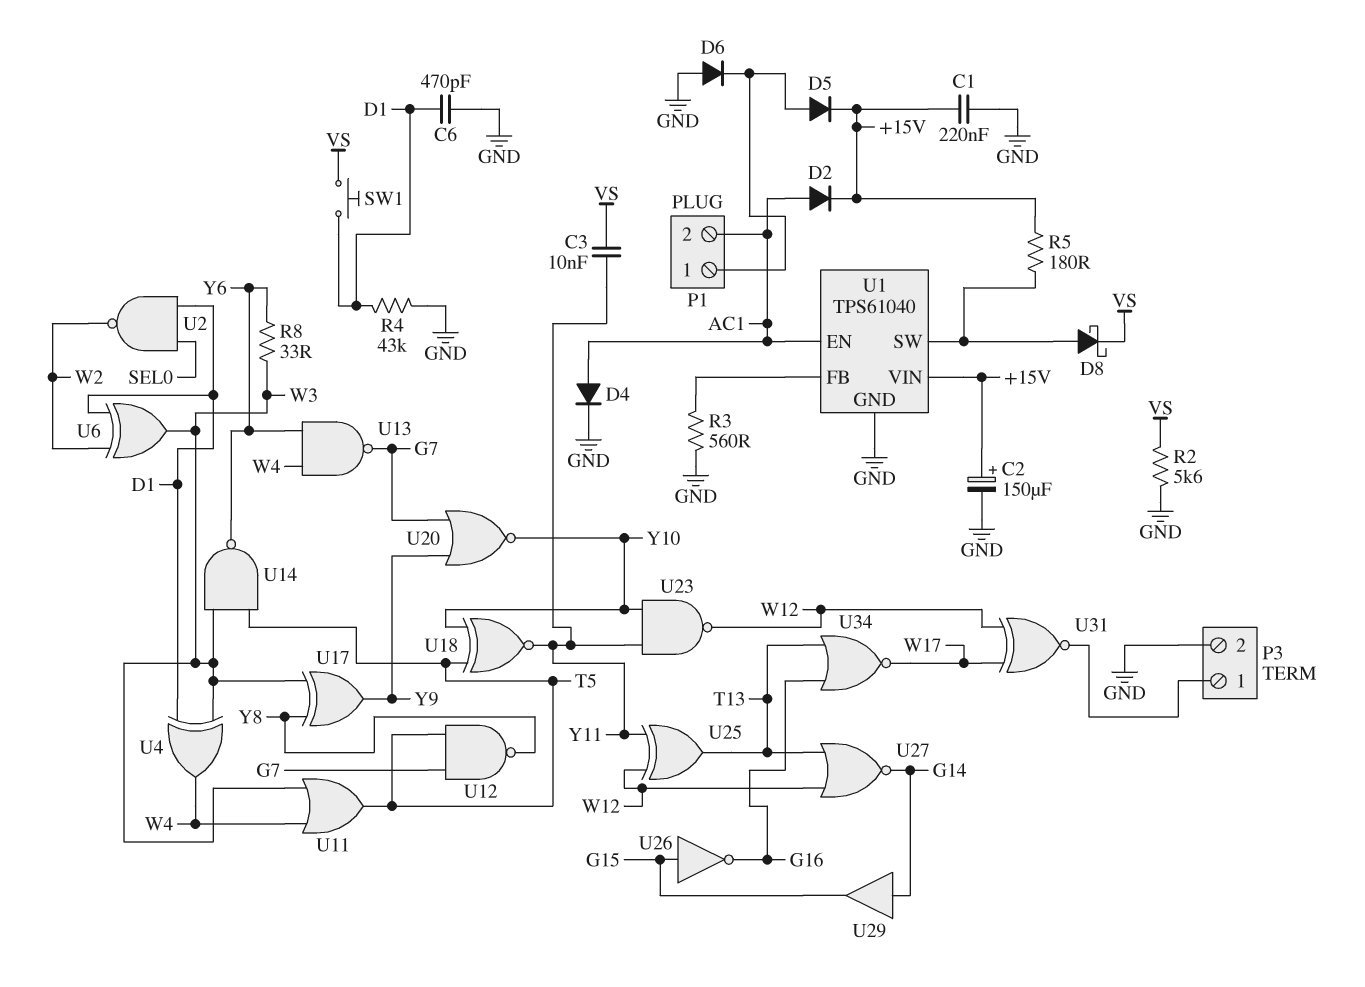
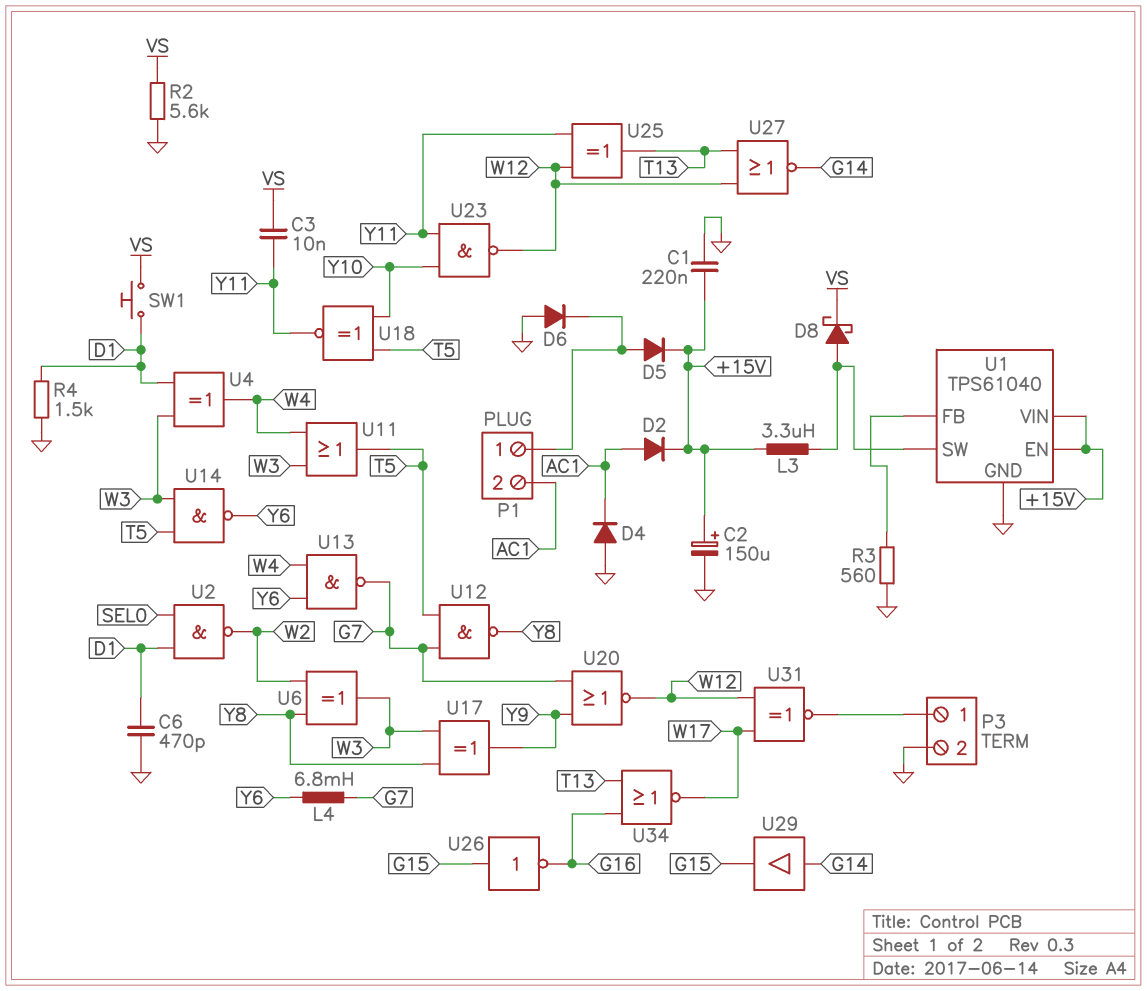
D4: diode (A AC1, K GND) -> diode (A GND, K AC1)
L3: none -> 3.3uH (+15V, U1/SW)
L4: none -> 6.8mH (G7, Y6)
R4: 43k (D1, GND) -> 1.5k (D1, GND)
R5: 180 (+15V, U1/SW) -> none
R8: 33 (W3, Y6) -> none
U1 pin EN: AC1 -> +15V
U6: XOR (in D1, in W2, out W3) -> XOR (in W2, in Y8, out W3)
U20: NOR (in G7, in Y9, out Y10) -> NOR (in G7, in Y9, out W12)

